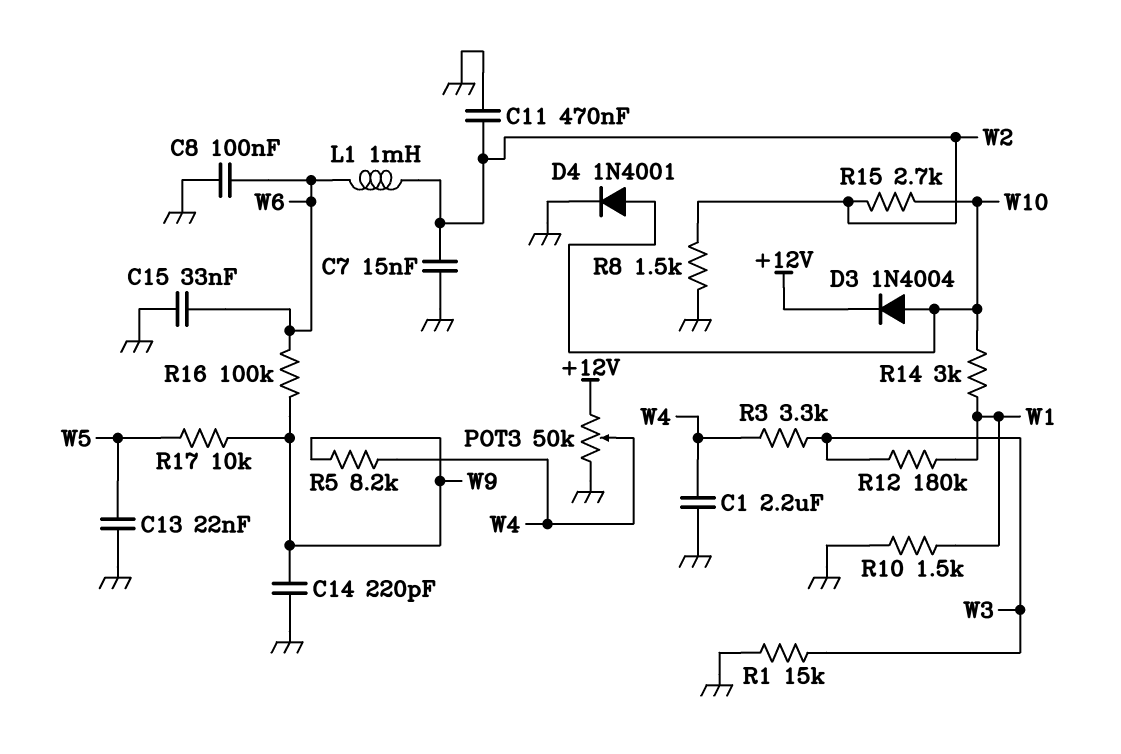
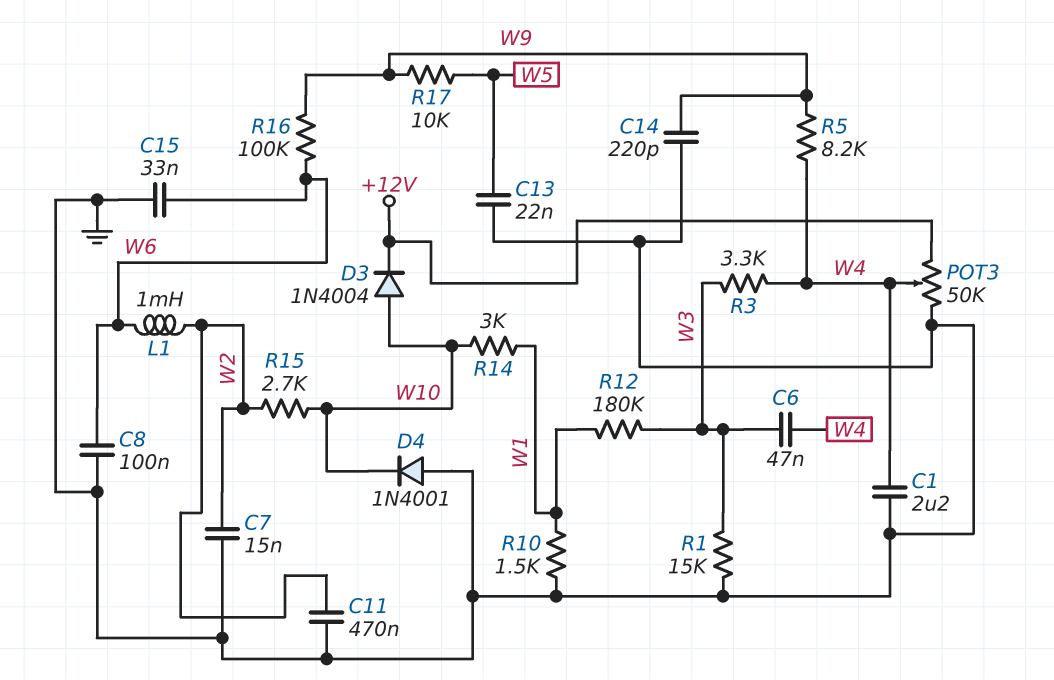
C6: none -> 47nF (W3, W4)
D4: diode 1N4001 (A W10, K GND) -> diode 1N4001 (A GND, K W10)
R8: 1.5k (GND, W2) -> none

